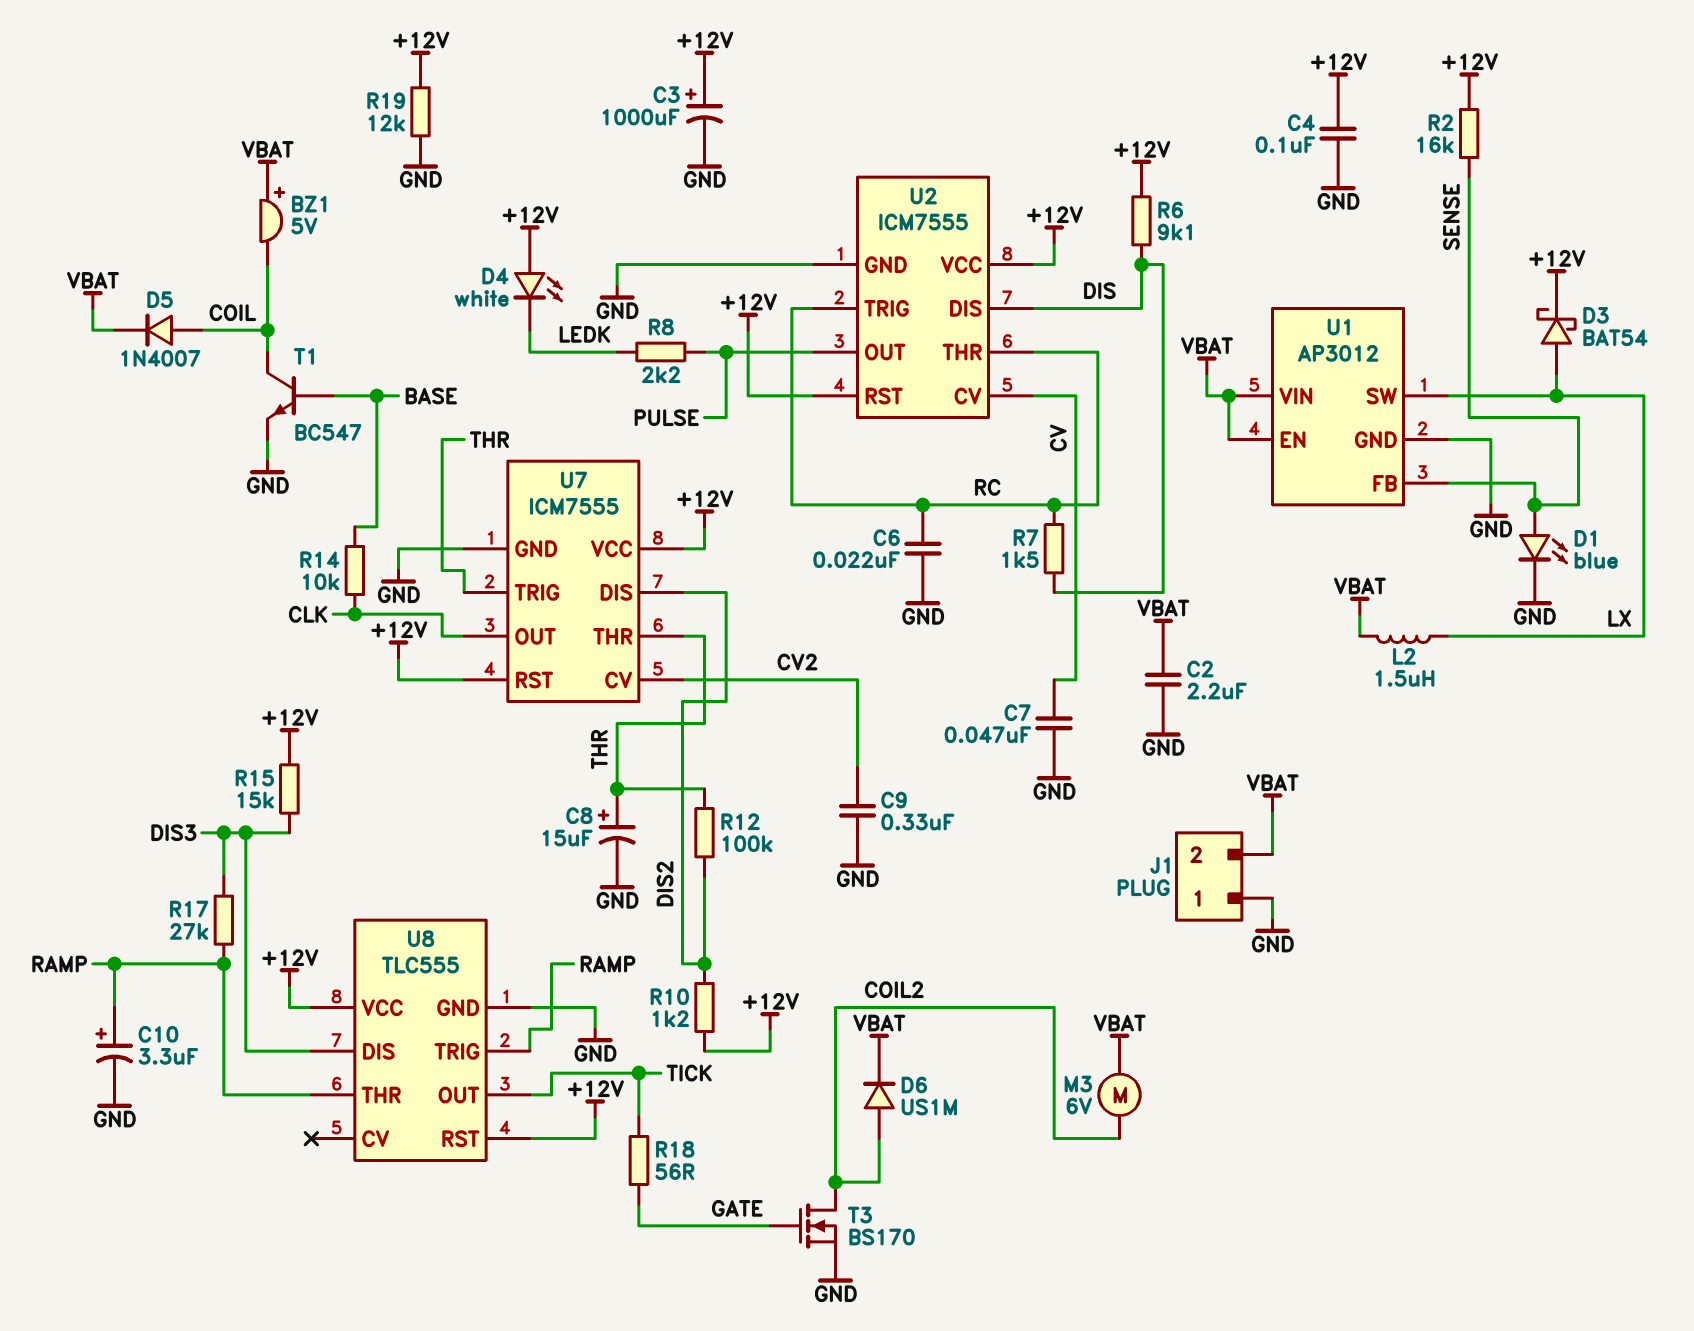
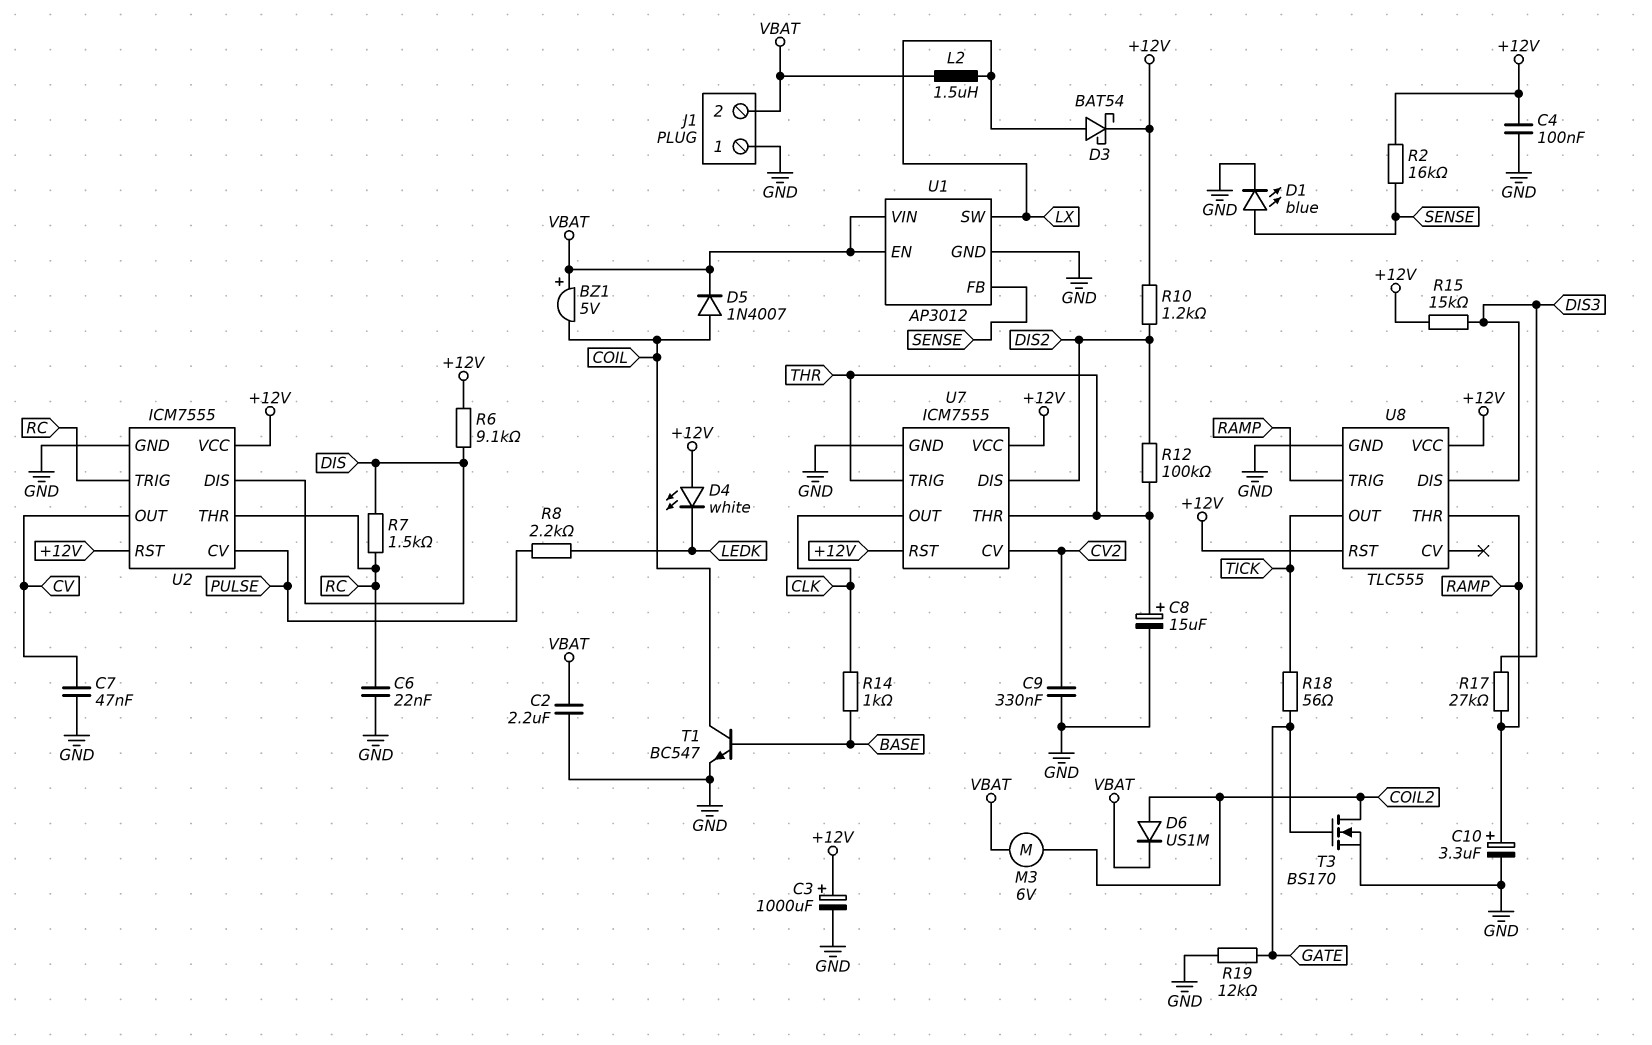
R14: 10k (BASE, CLK) -> 1k (BASE, CLK)
R19: 12k (+12V, GND) -> 12k (GATE, GND)
U2 pin CV: CV -> PULSE
U2 pin OUT: PULSE -> CV

